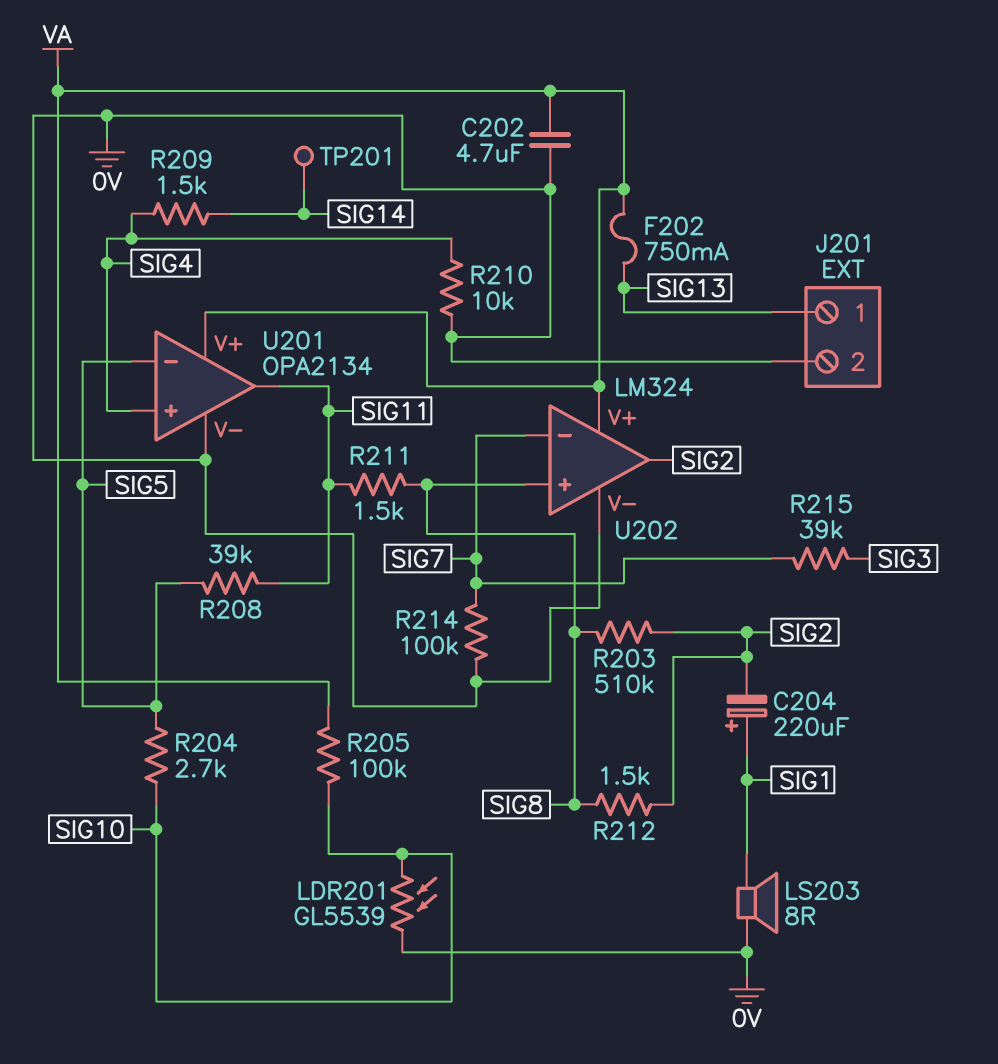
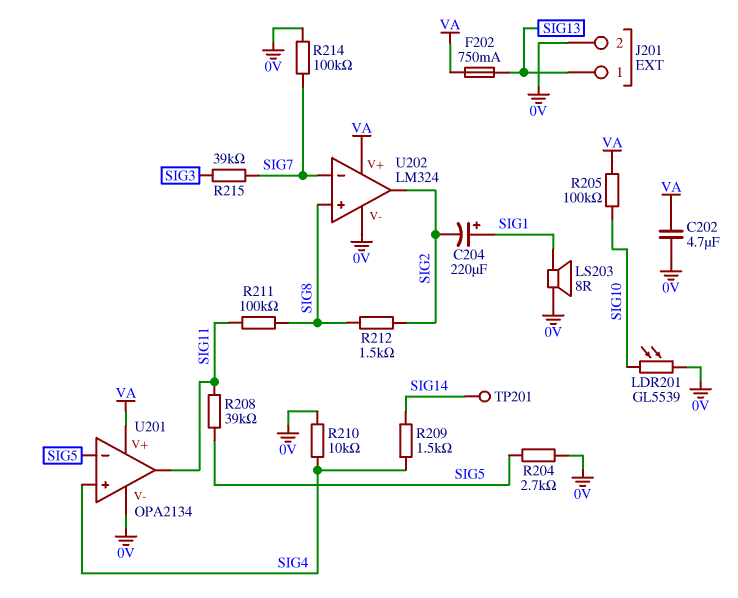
R203: 510k (SIG2, SIG8) -> none
R204: 2.7k (SIG5, SIG10) -> 2.7k (0V, SIG5)
R211: 1.5k (SIG8, SIG11) -> 100k (SIG8, SIG11)

